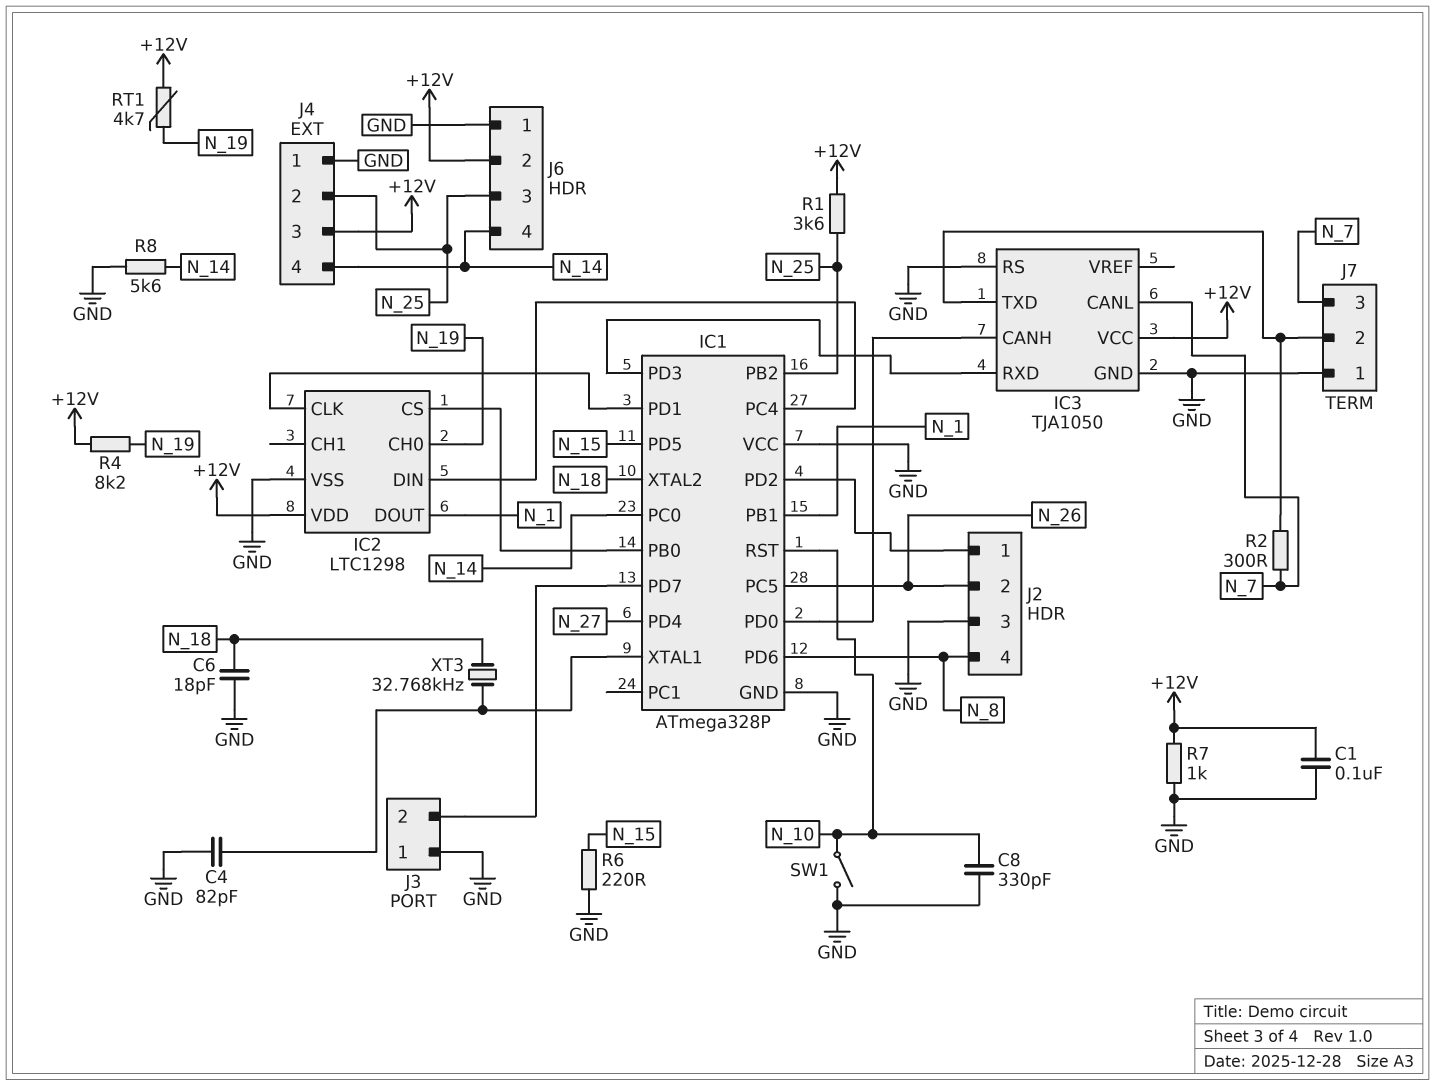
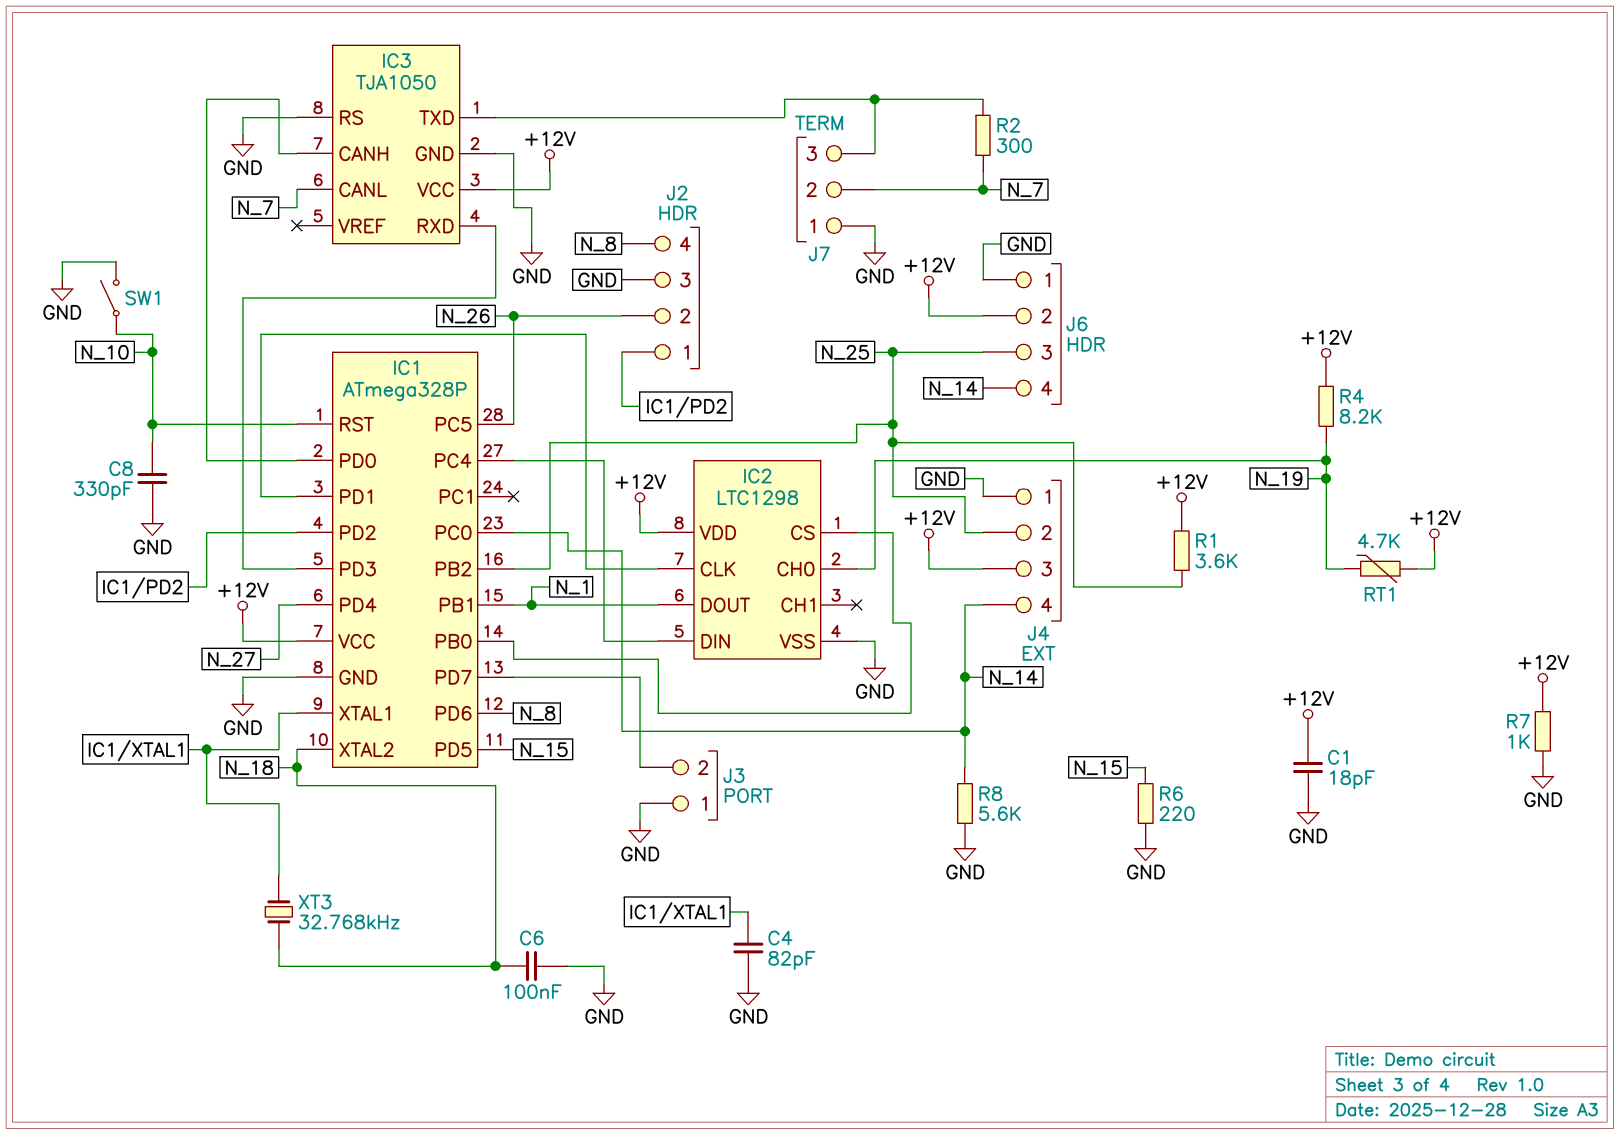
C1: 100nF (+12V, GND) -> 18pF (+12V, GND)
C6: 18pF (GND, N_18) -> 100nF (GND, N_18)
IC1 pin VCC: GND -> +12V
J7 pin 2: IC3/TXD -> N_7
J7 pin 3: N_7 -> IC3/TXD

